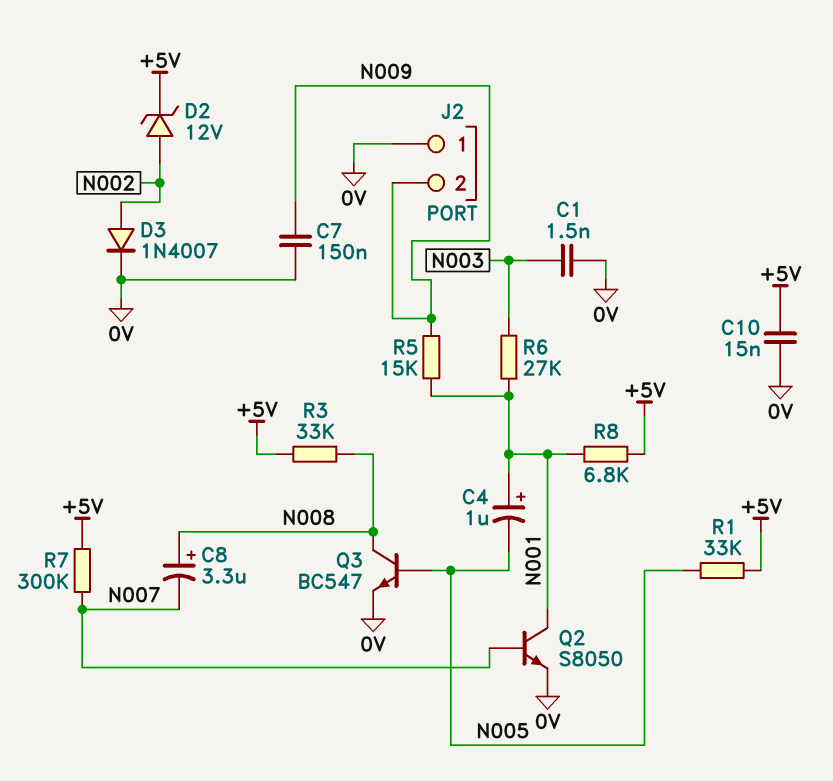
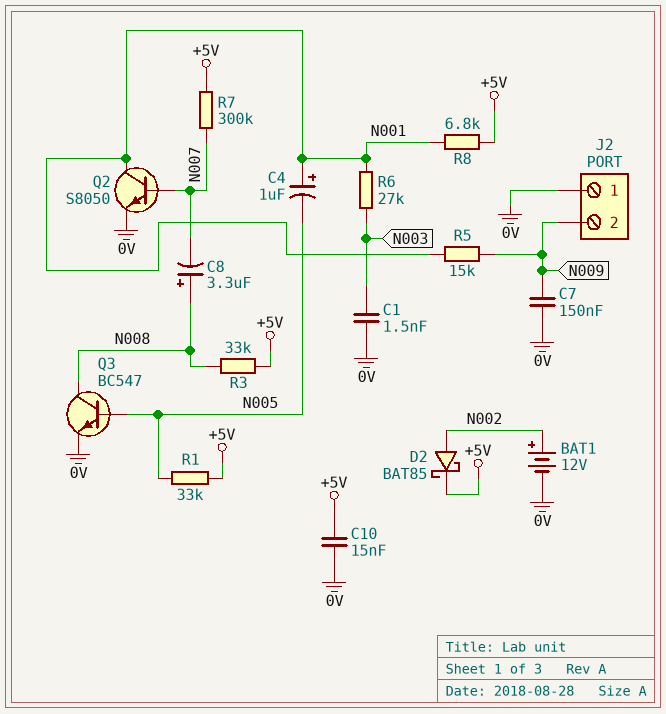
BAT1: none -> 12V (plus N002, minus 0V)
D2: zener 12V (A N002, K +5V) -> schottky BAT85 (A N002, K +5V)
D3: diode 1N4007 (A N002, K 0V) -> none

